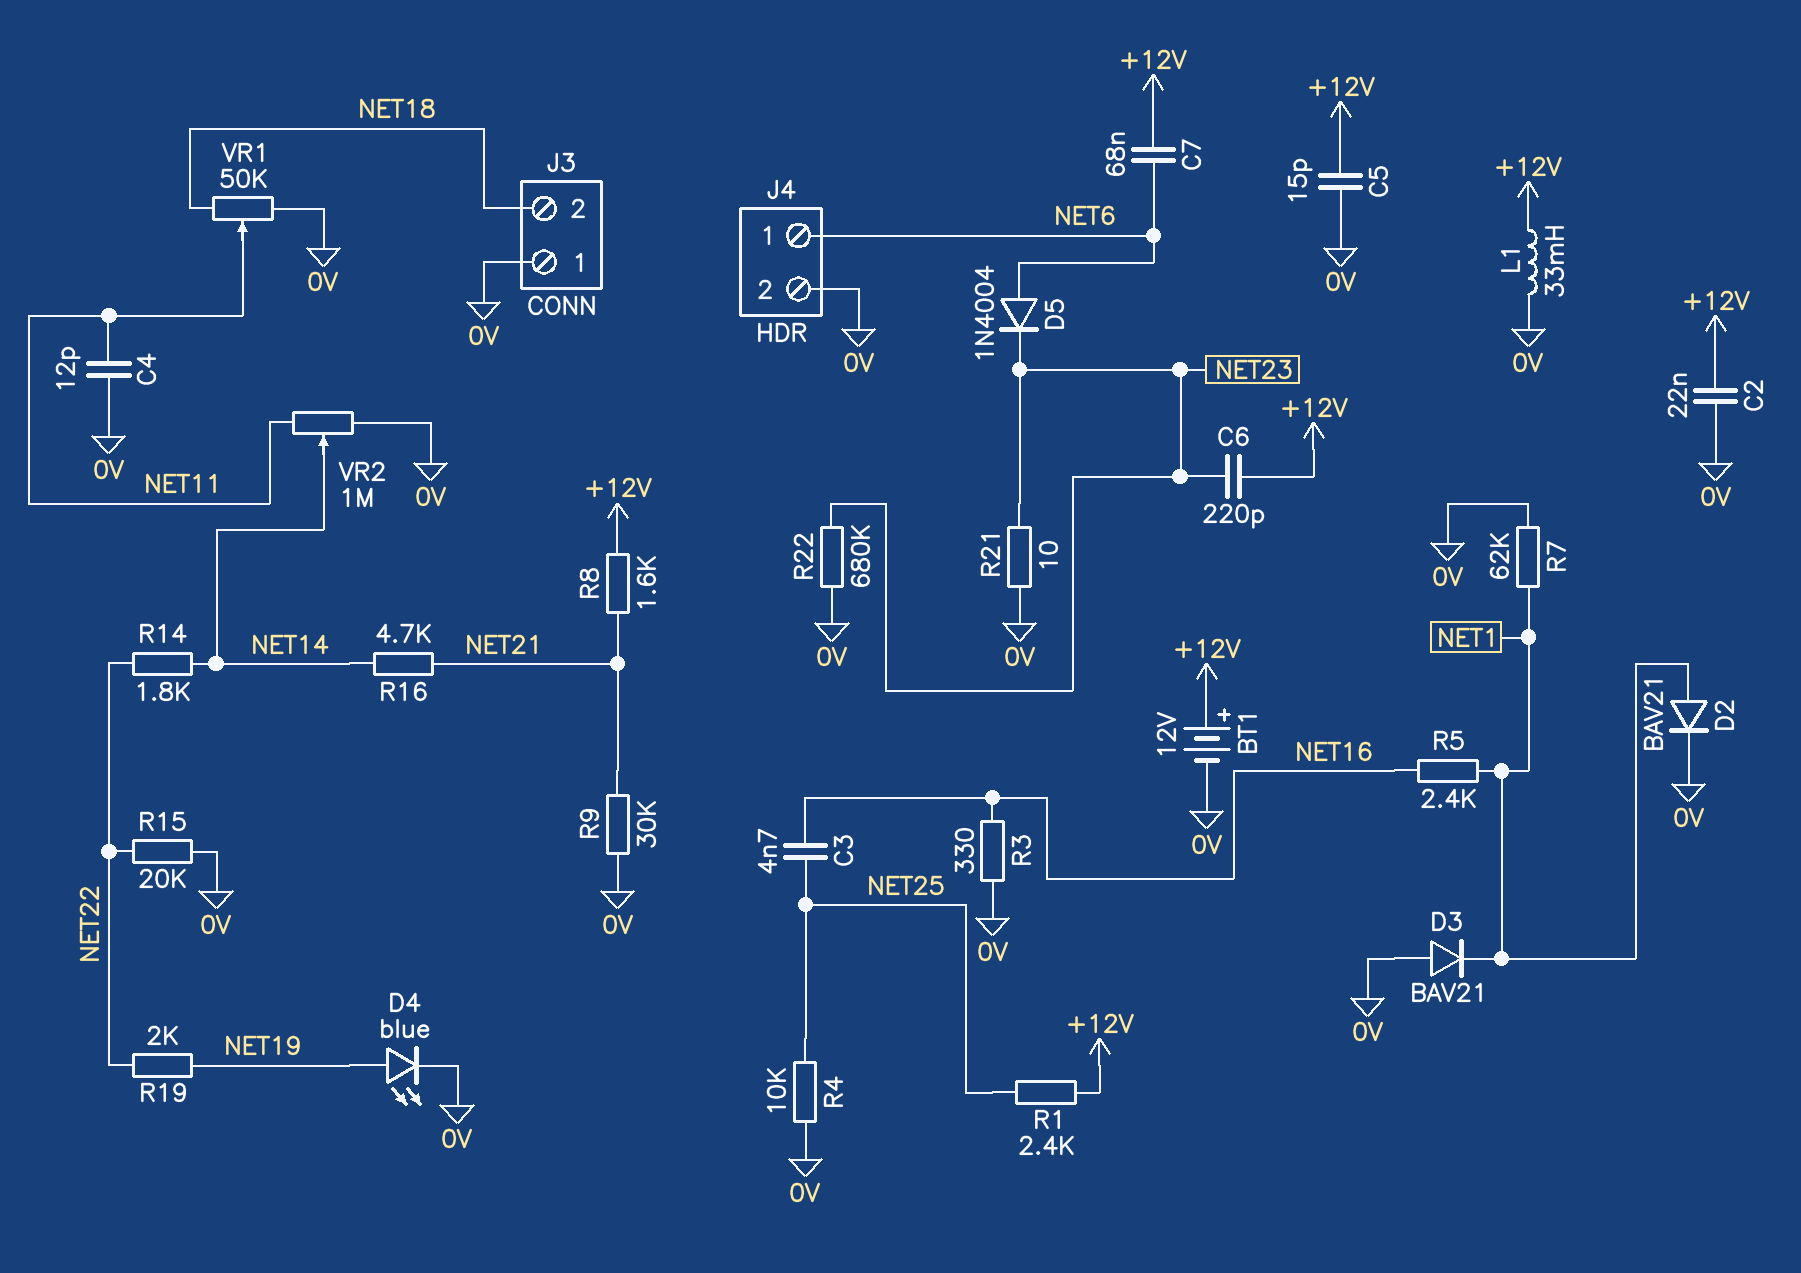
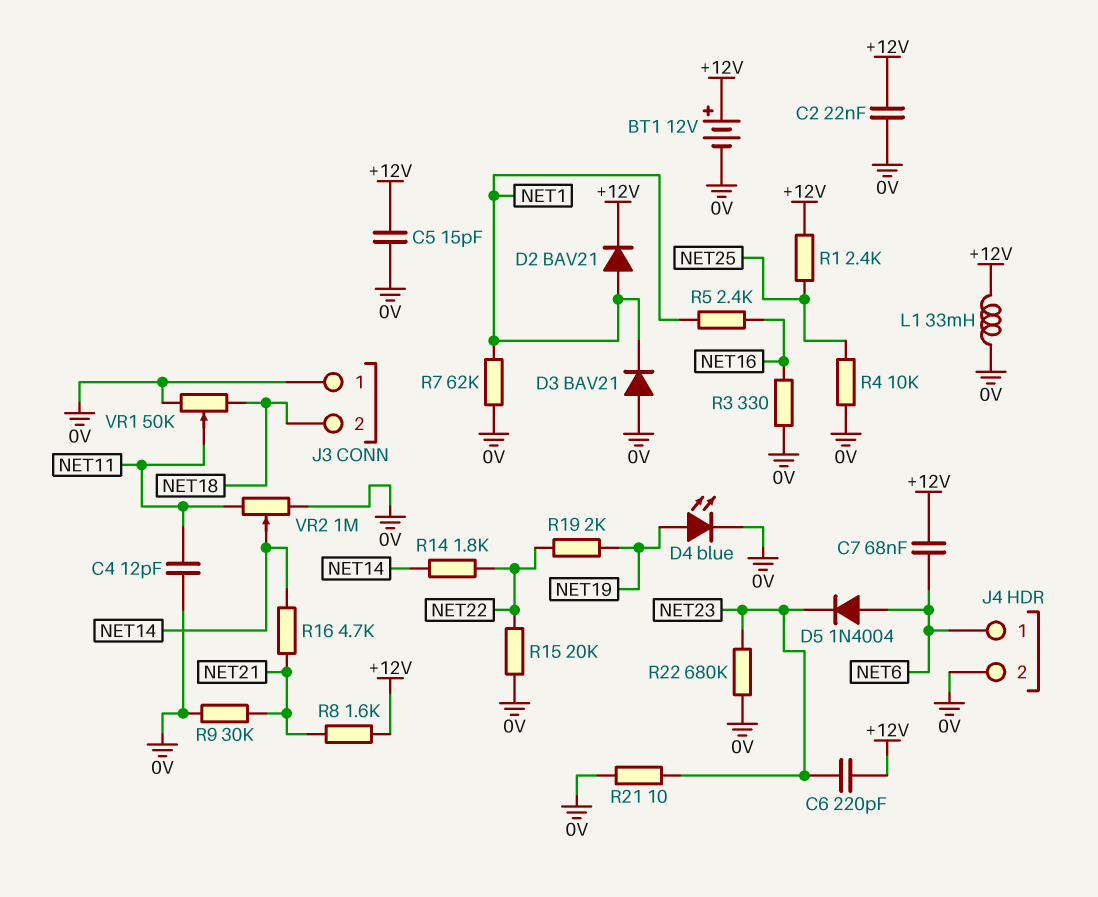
C3: 4.7nF (NET16, NET25) -> none
D2: diode BAV21 (A NET1, K 0V) -> diode BAV21 (A NET1, K +12V)

